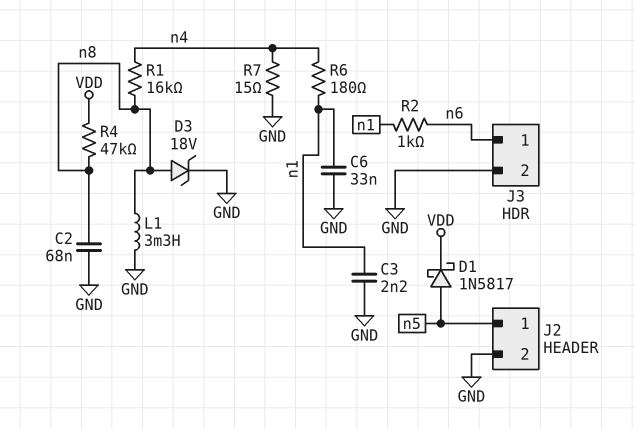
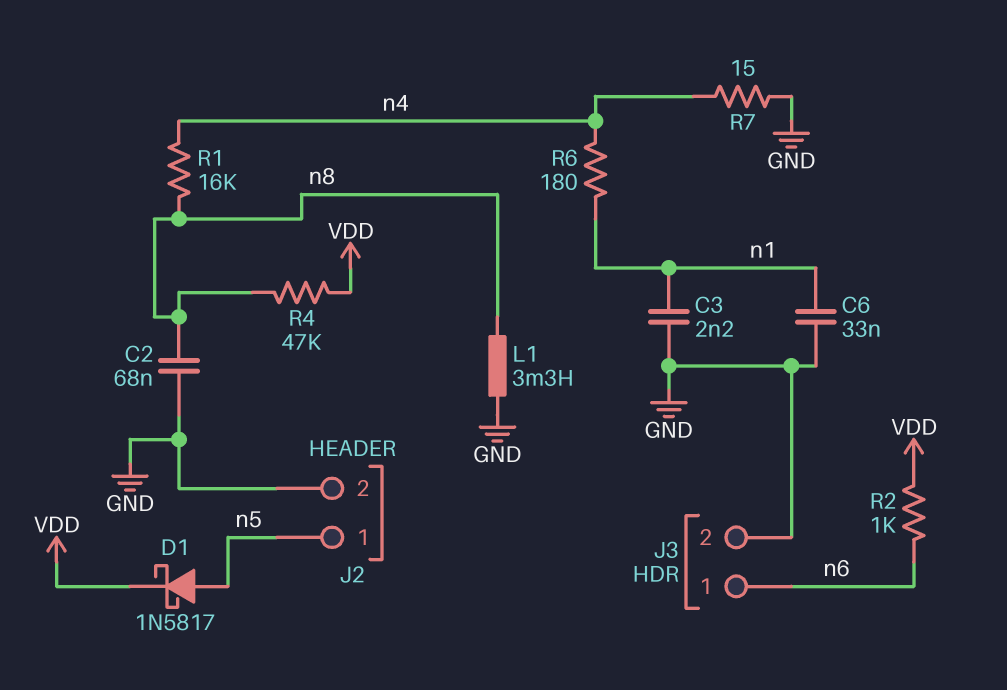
D3: zener 18V (A n8, K GND) -> none
R2: 1k (n1, n6) -> 1k (VDD, n6)

